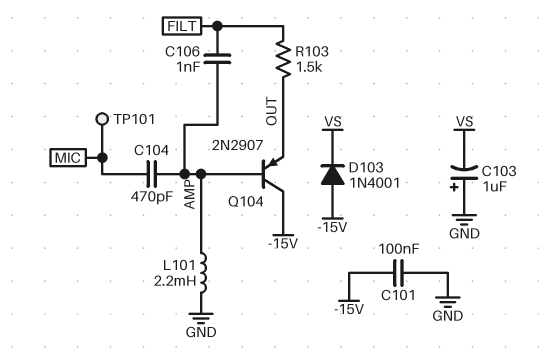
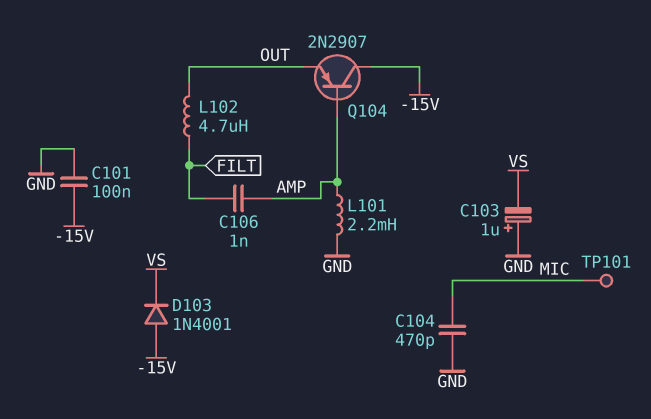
C104: 470pF (AMP, MIC) -> 470pF (GND, MIC)
L102: none -> 4.7uH (FILT, OUT)
R103: 1.5k (FILT, OUT) -> none

